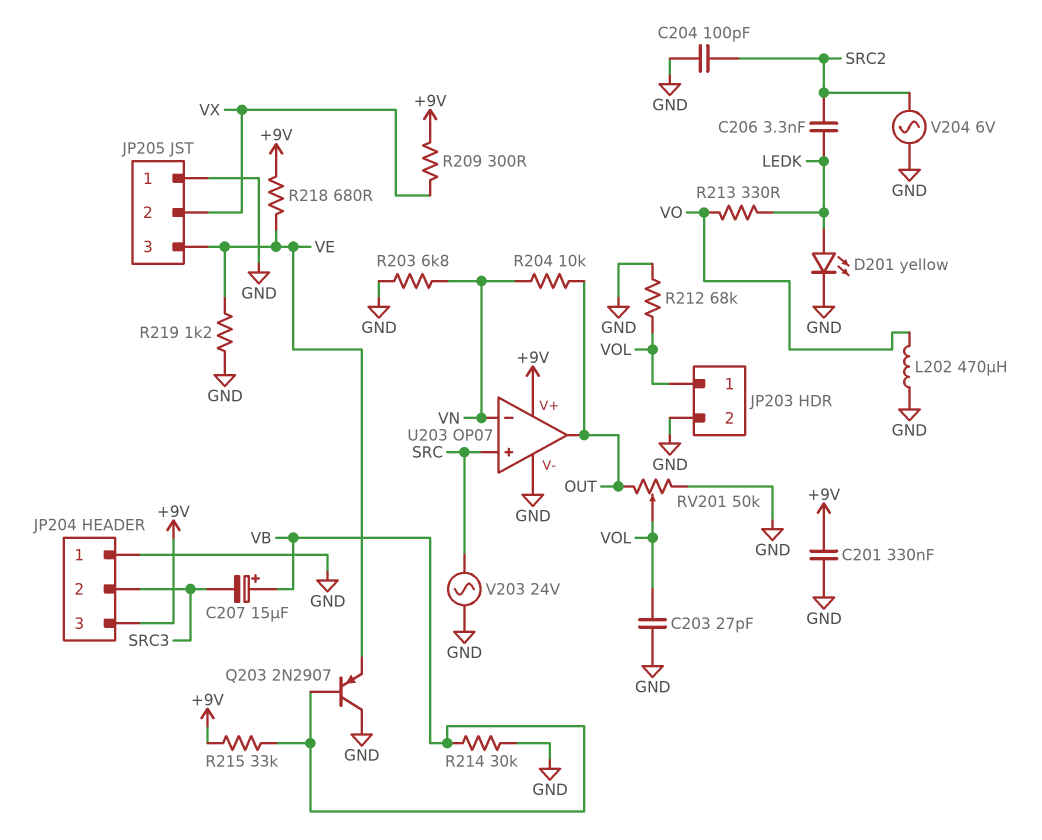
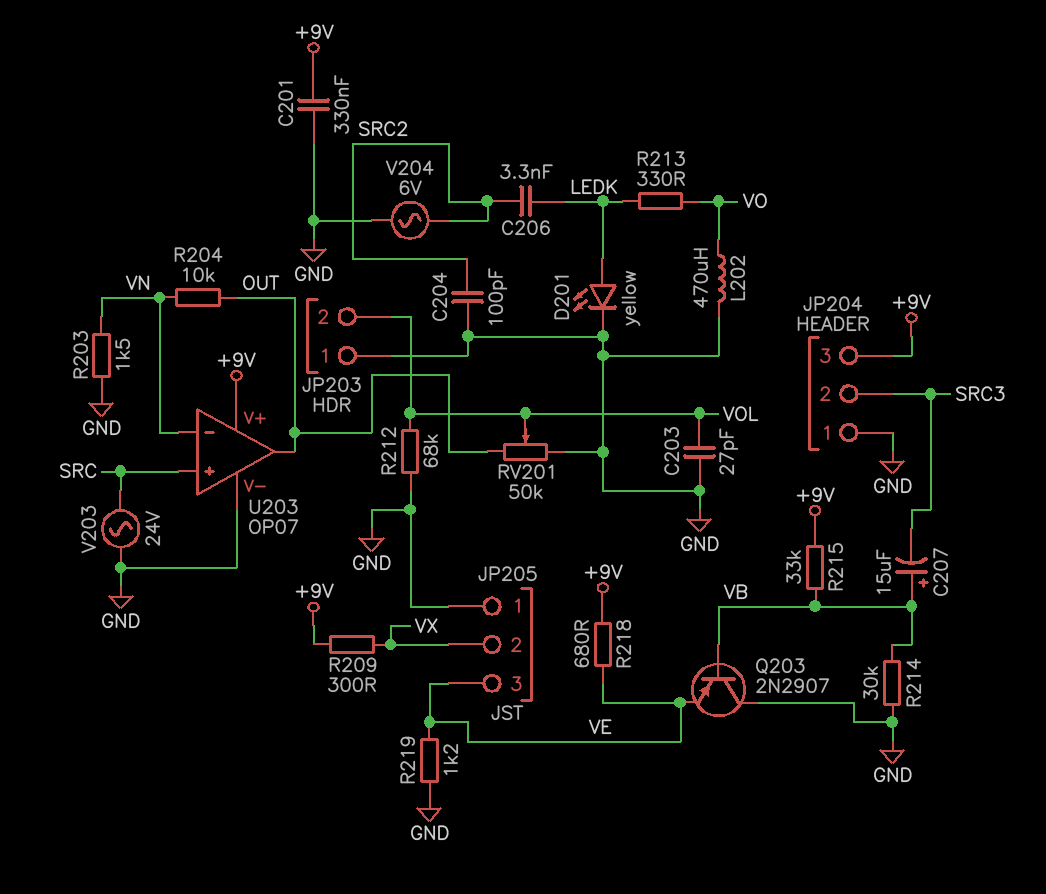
JP203 pin 1: VOL -> GND
JP203 pin 2: GND -> VOL
R203: 6.8k (GND, VN) -> 1.5k (GND, VN)

